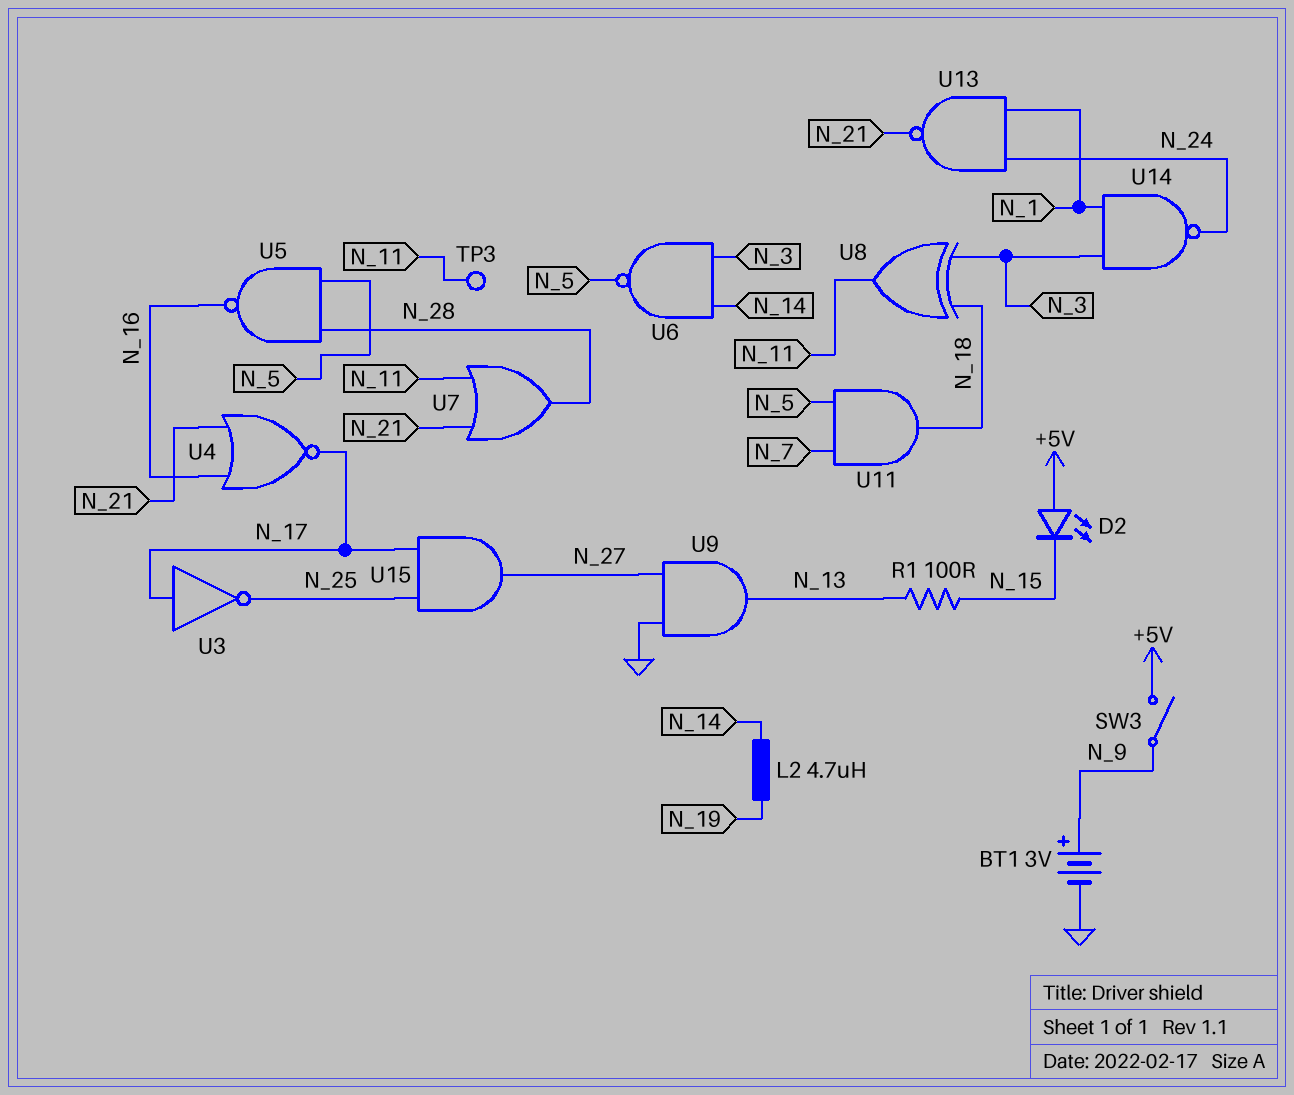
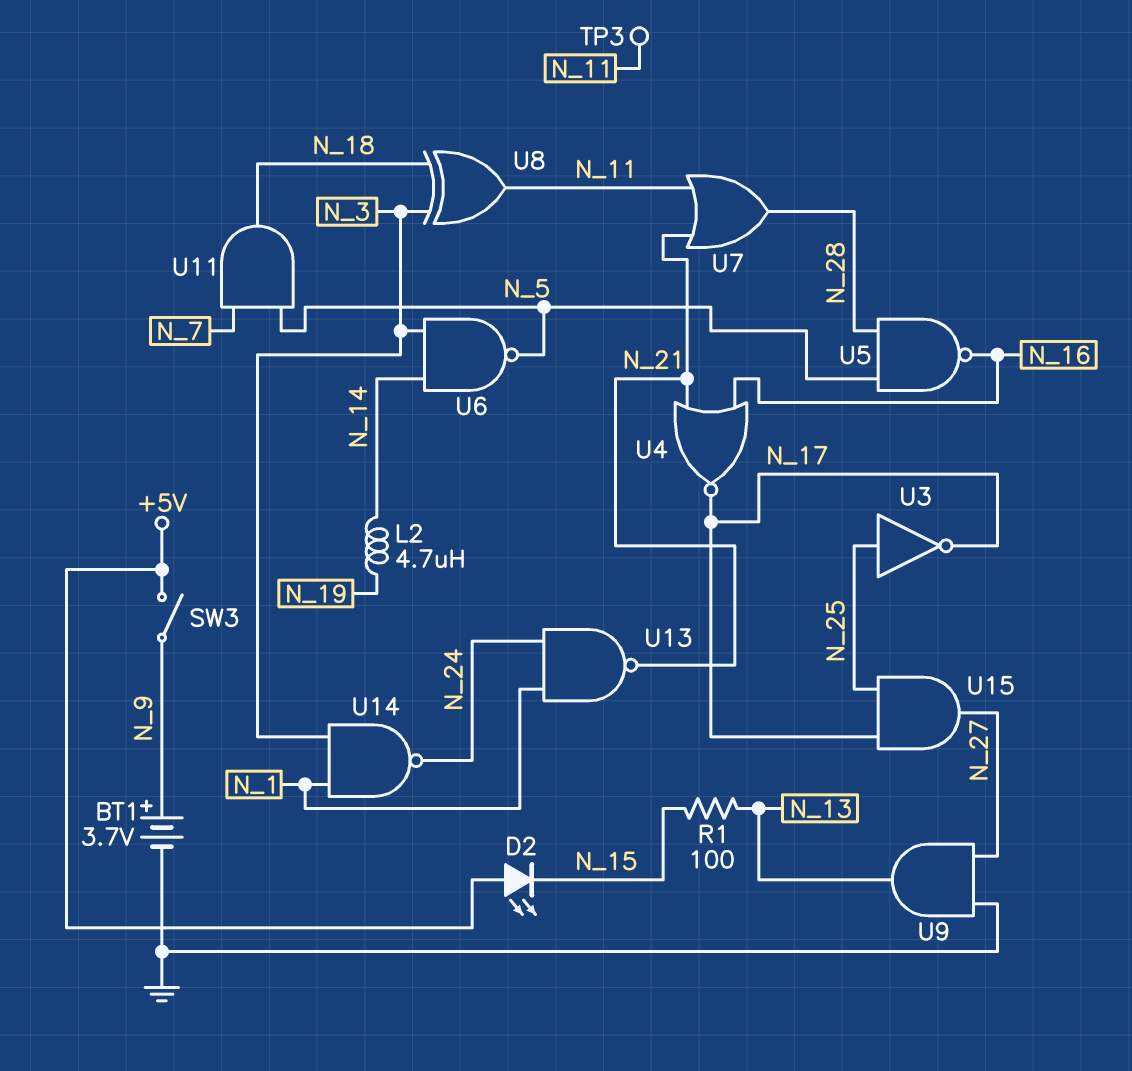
BT1: 3V (plus N_9, minus GND) -> 3.7V (plus N_9, minus GND)
U3: NOT (in N_17, out N_25) -> NOT (in N_25, out N_17)

